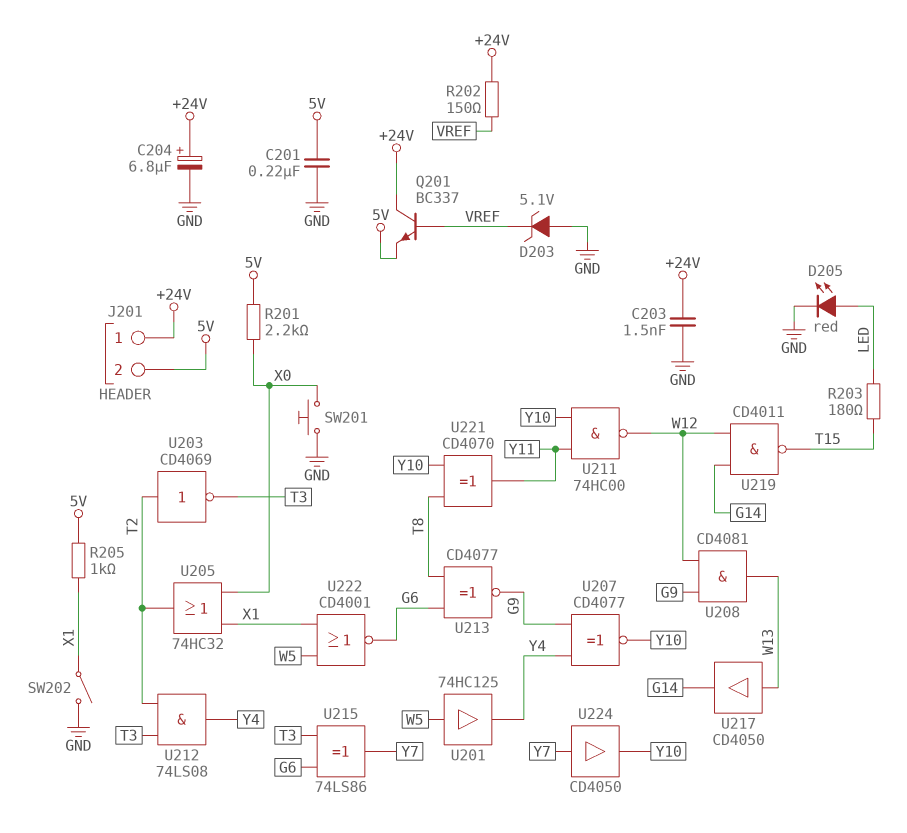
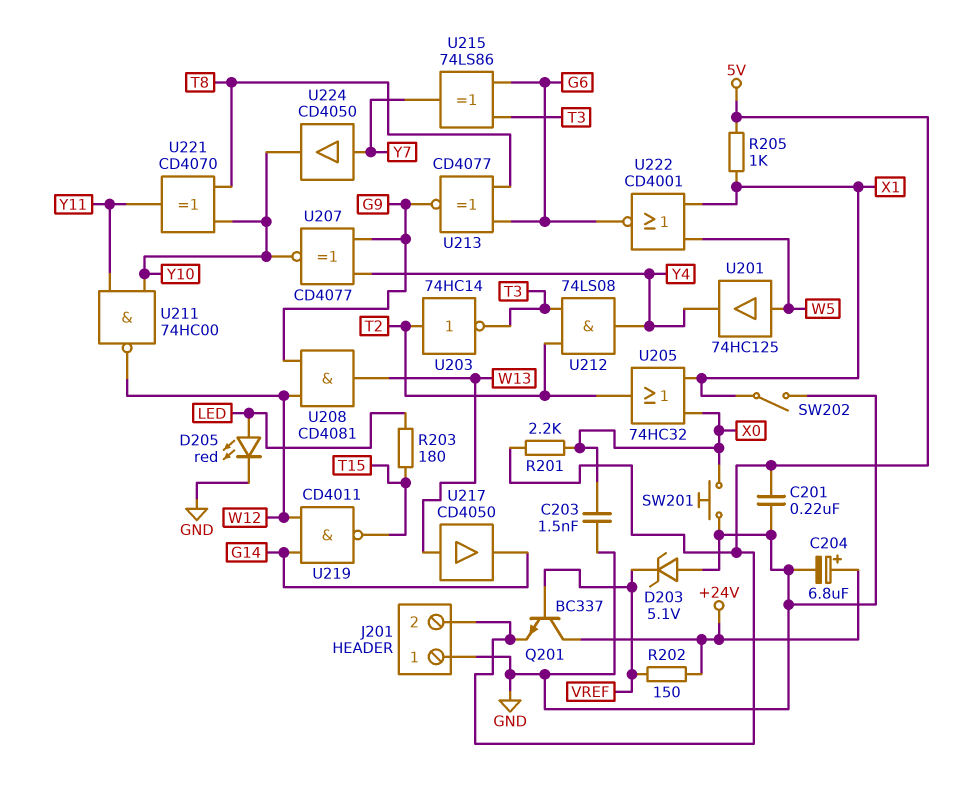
C203: 1.5nF (+24V, GND) -> 1.5nF (GND, X0)
J201 pin 1: +24V -> GND
U203: NOT CD4069 (in T2, out T3) -> NOT 74HC14 (in T2, out T3)

